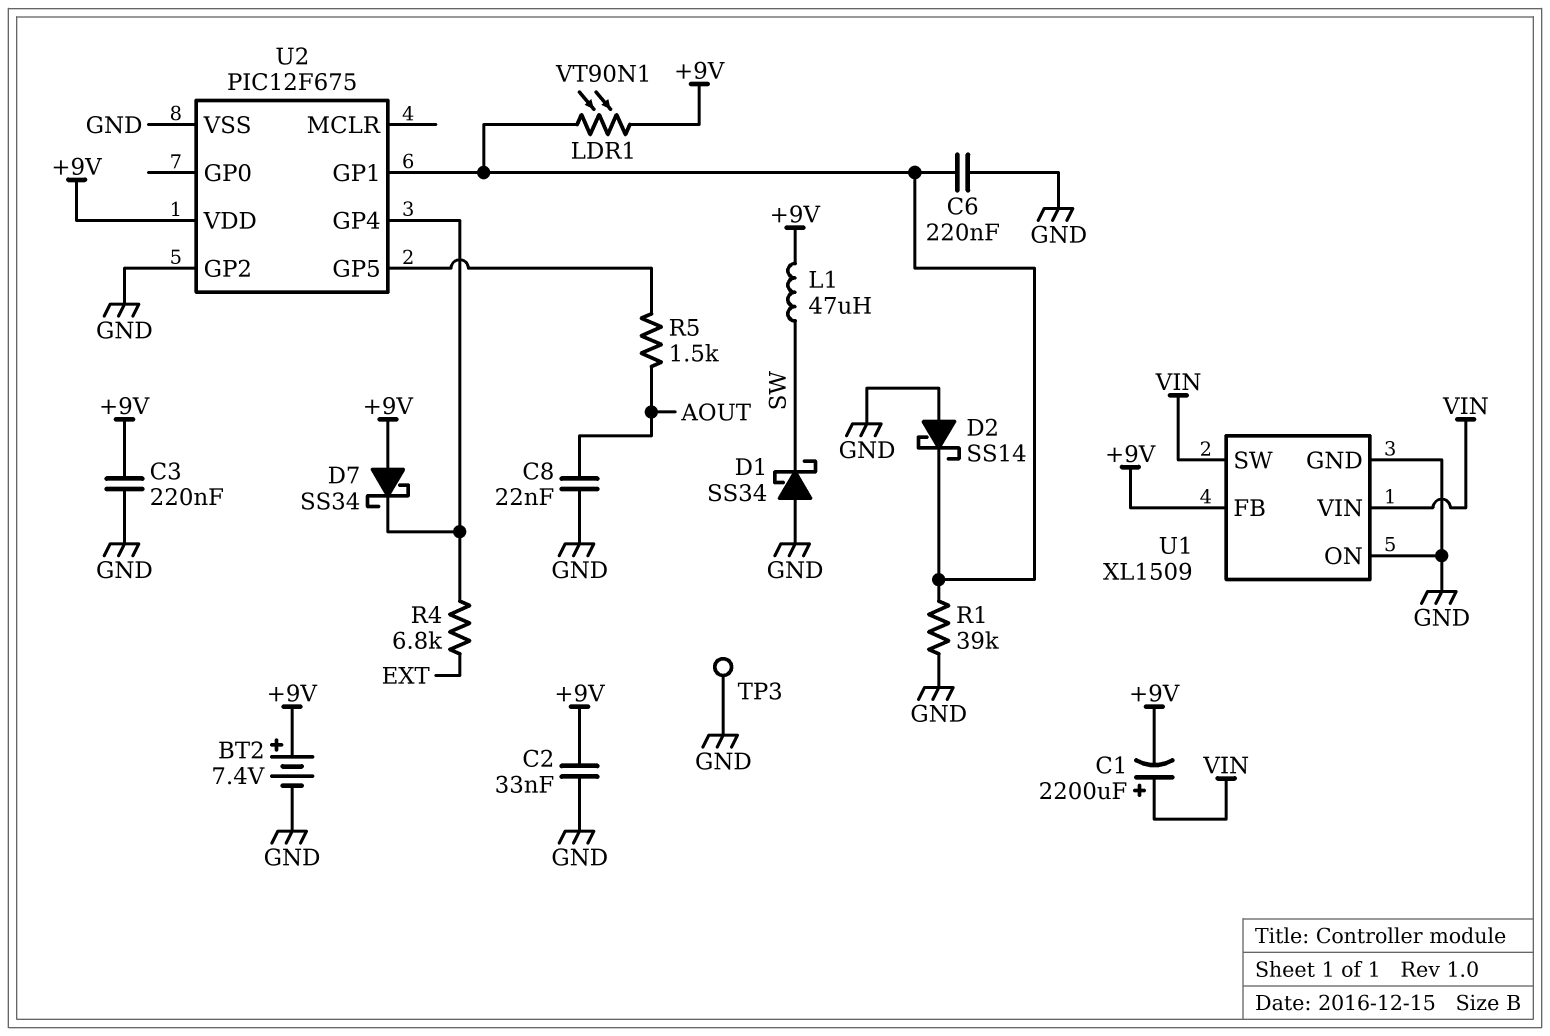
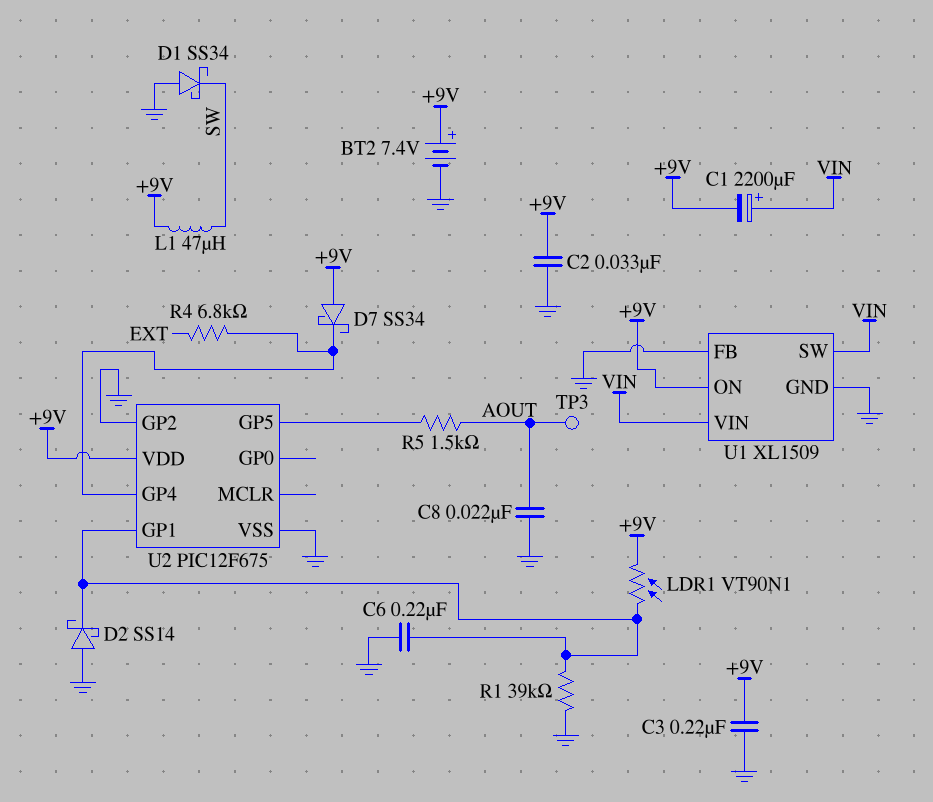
TP3: test point (GND) -> test point (AOUT)
U1 pin FB: +9V -> GND
U1 pin ON: GND -> +9V

